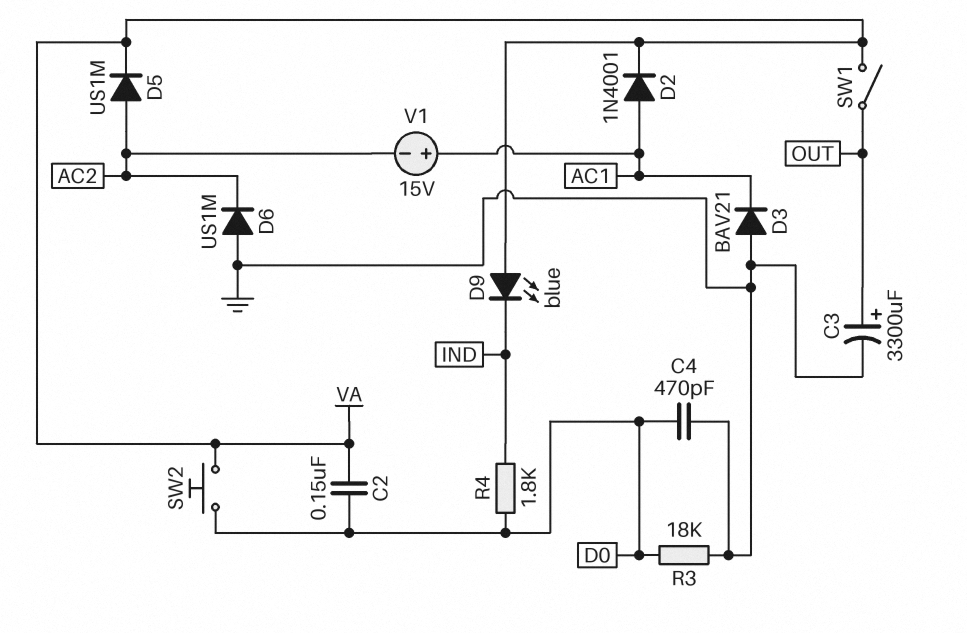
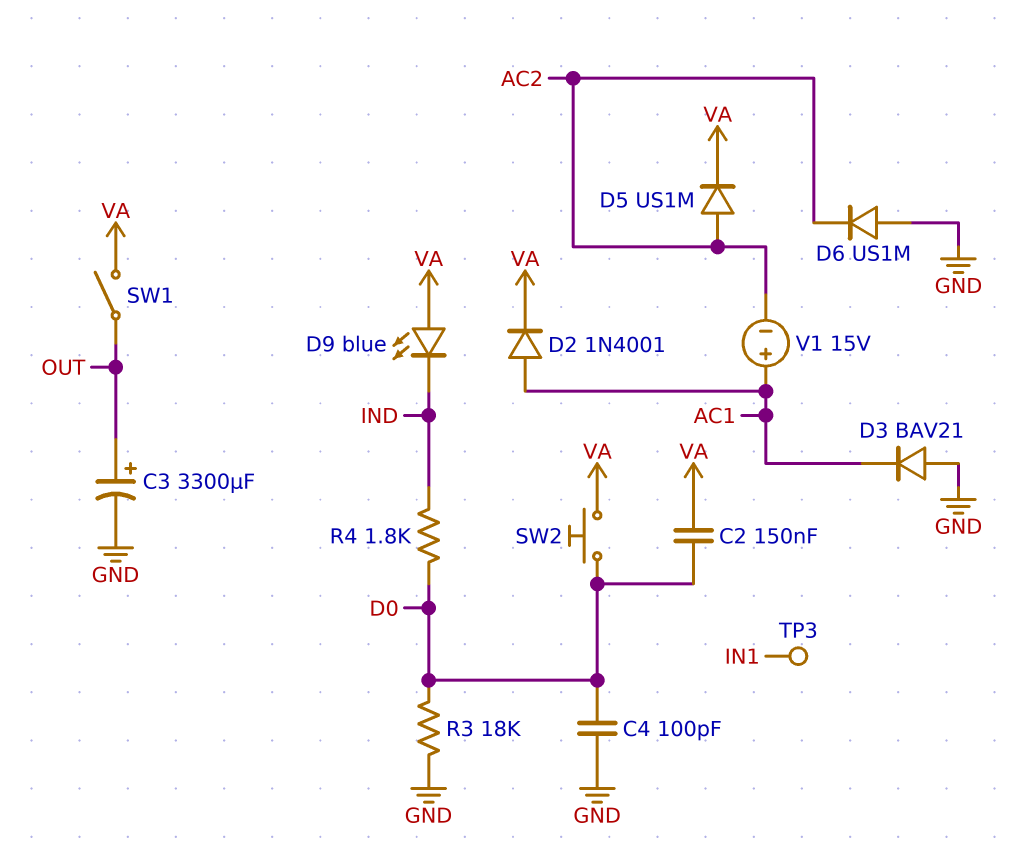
C4: 470pF (D0, GND) -> 100pF (D0, GND)
TP3: none -> test point (IN1)

